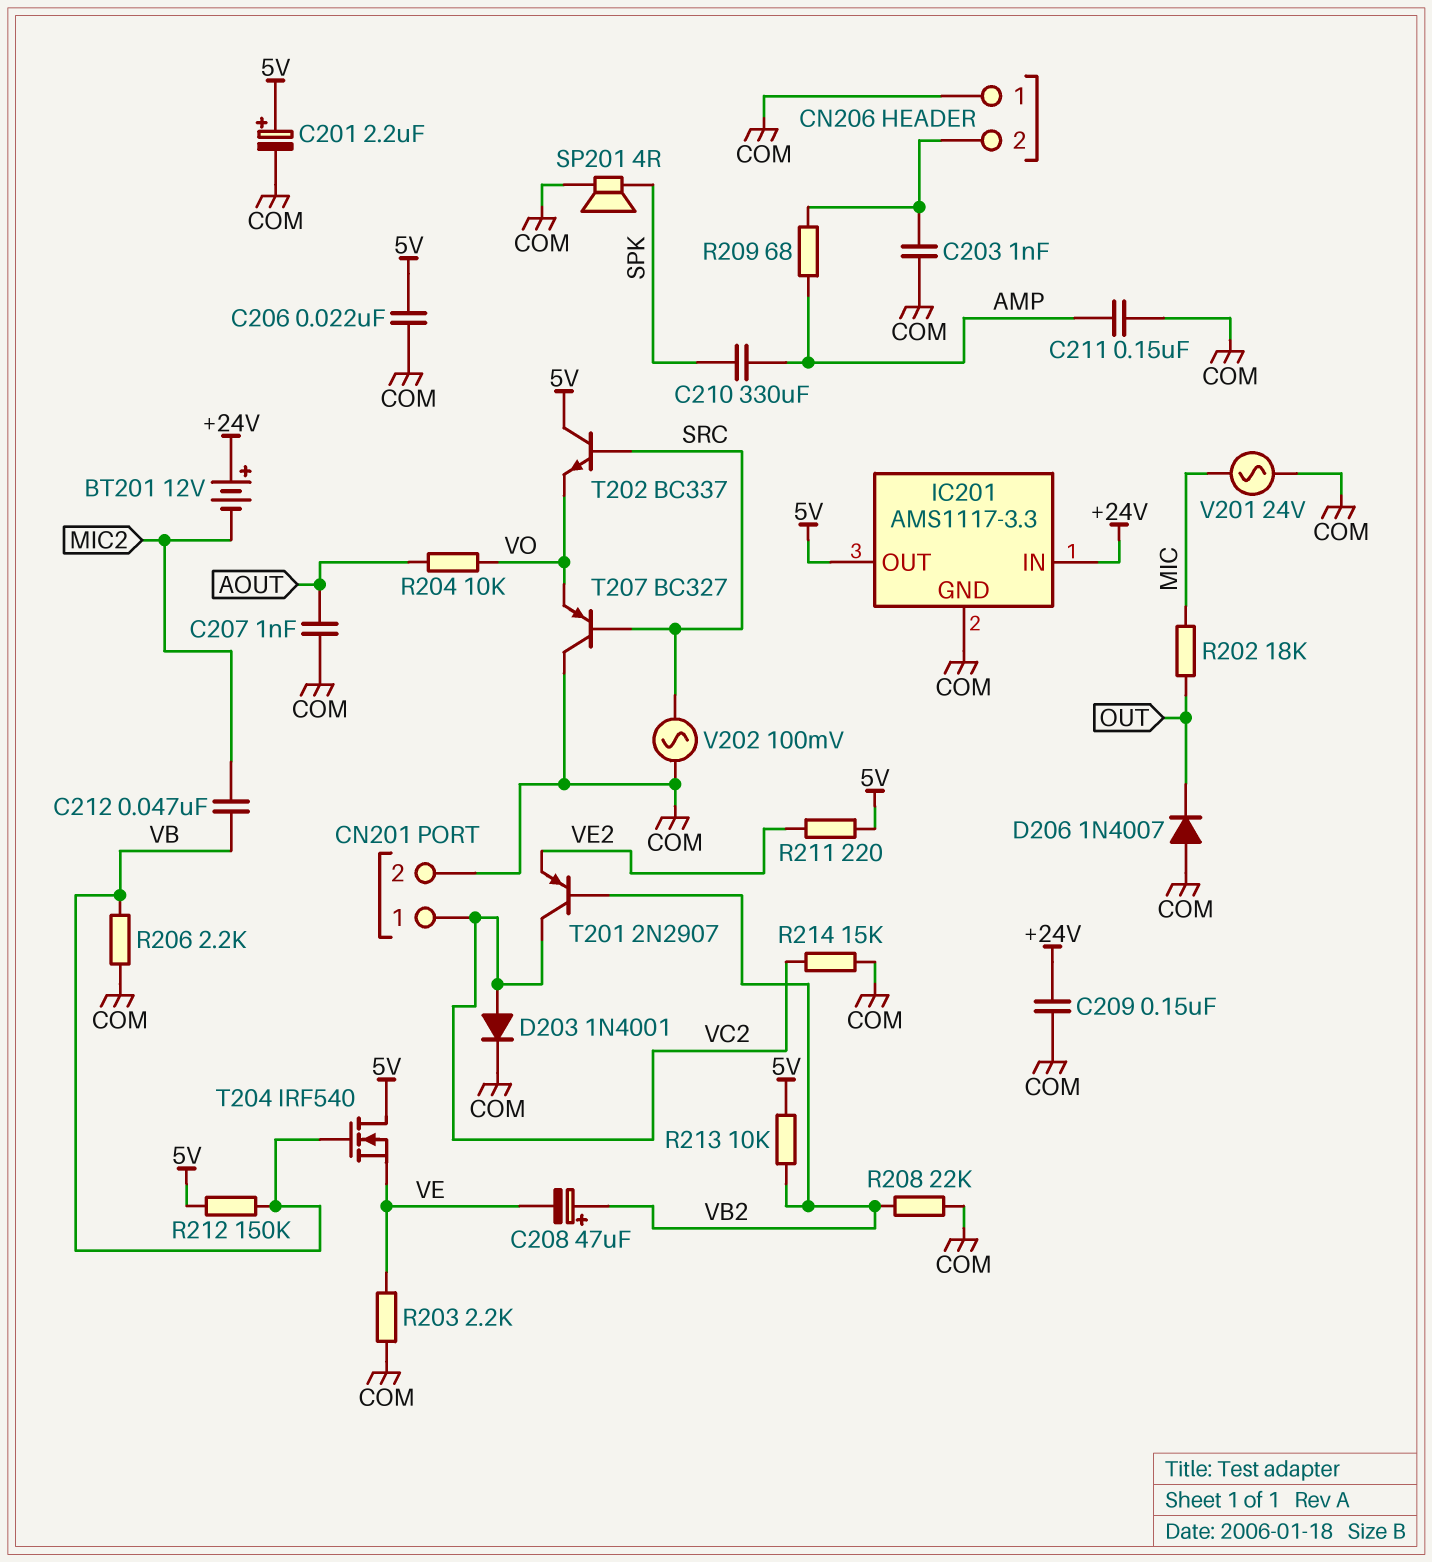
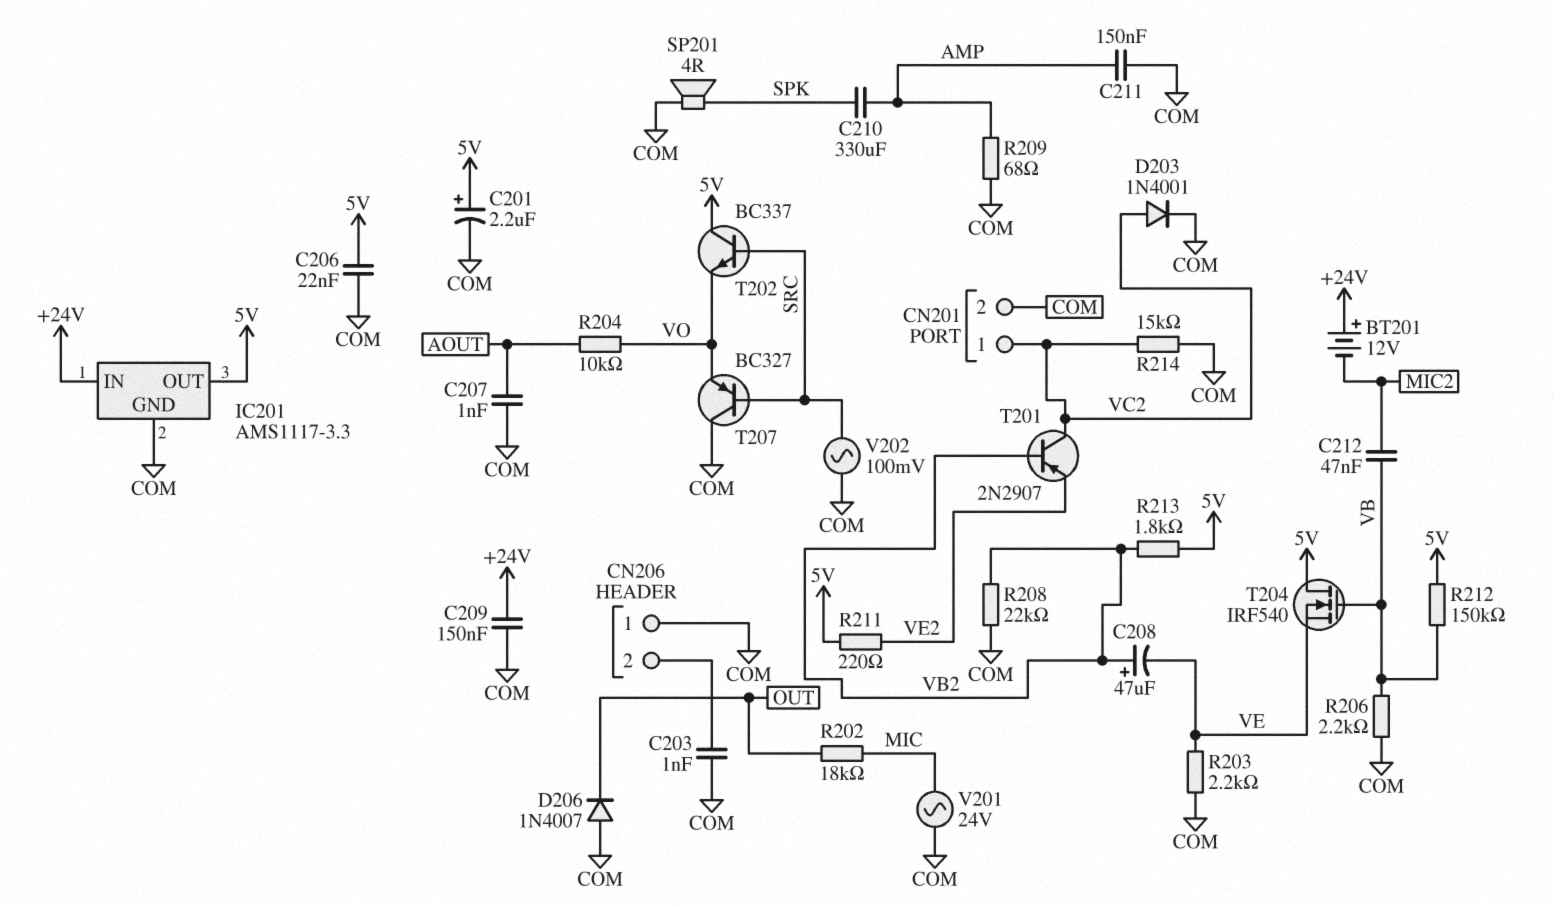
R209: 68 (AMP, CN206/2) -> 68 (AMP, COM)
R213: 10k (5V, VB2) -> 1.8k (5V, VB2)

